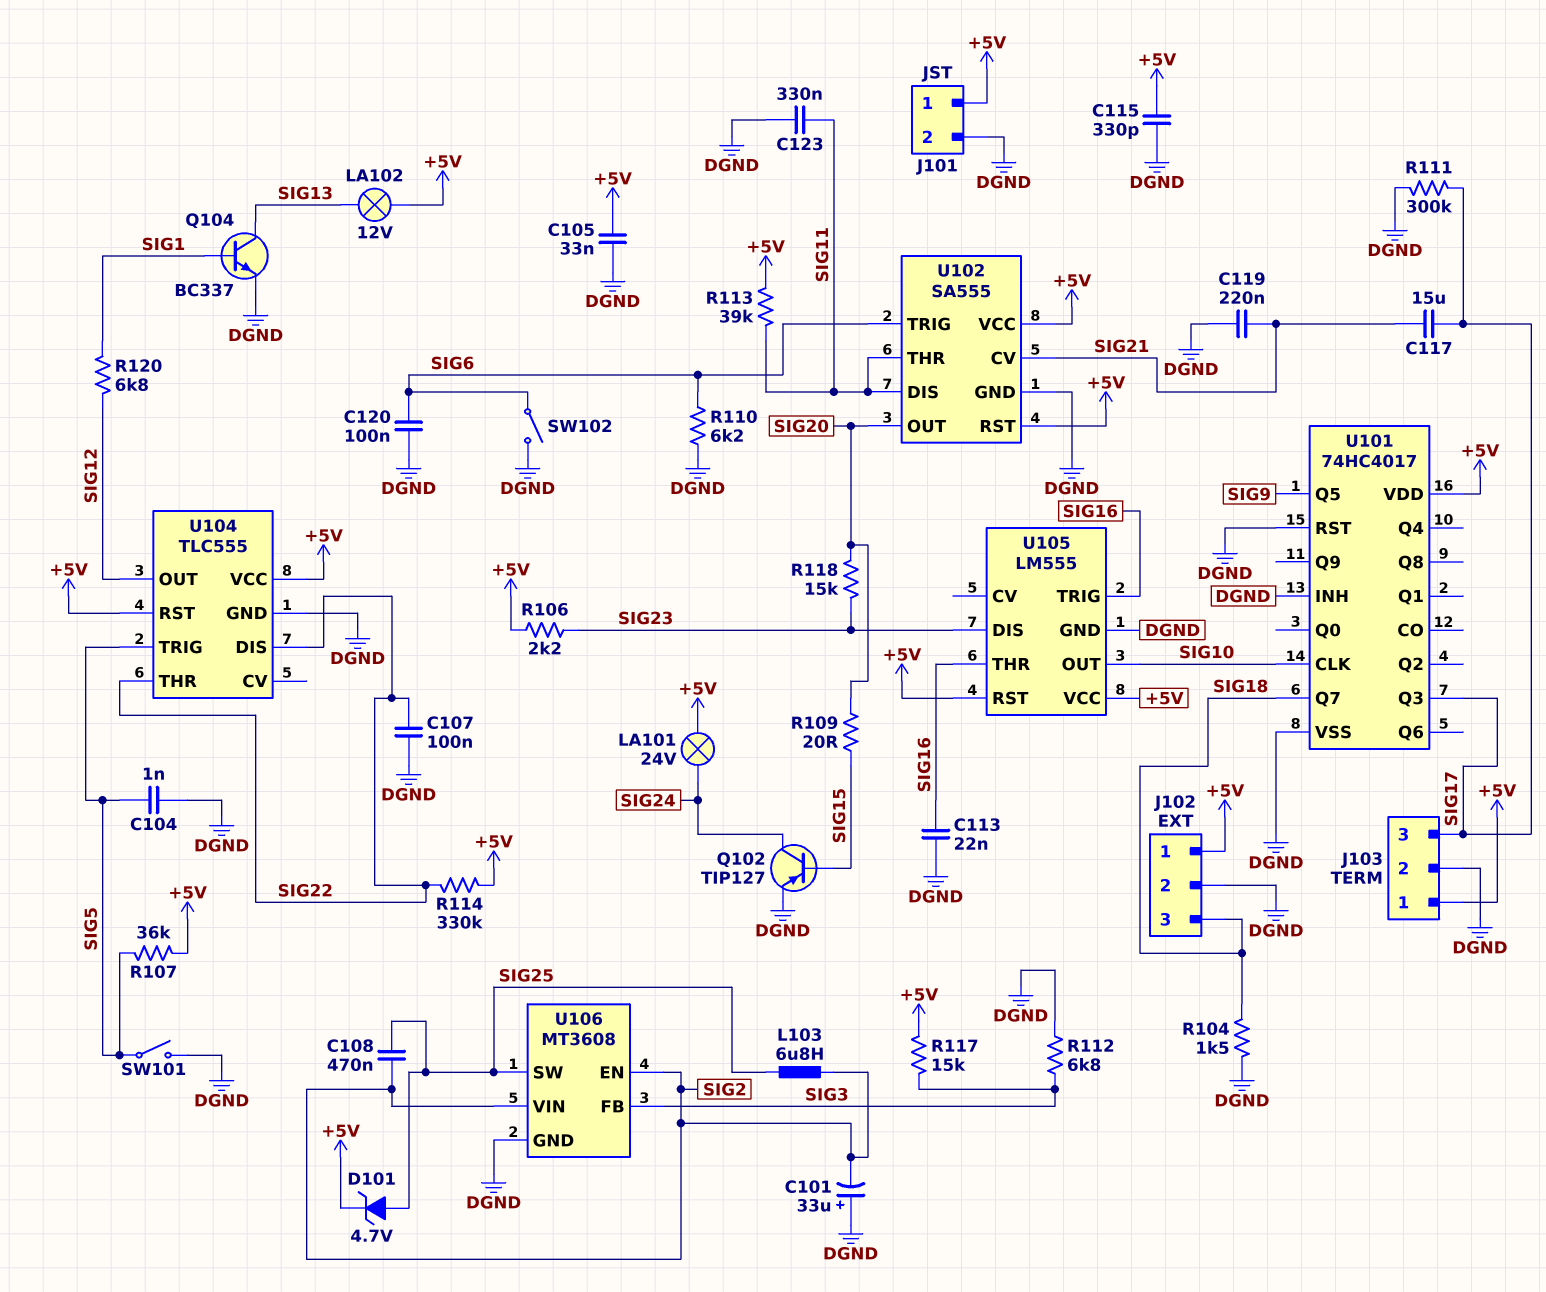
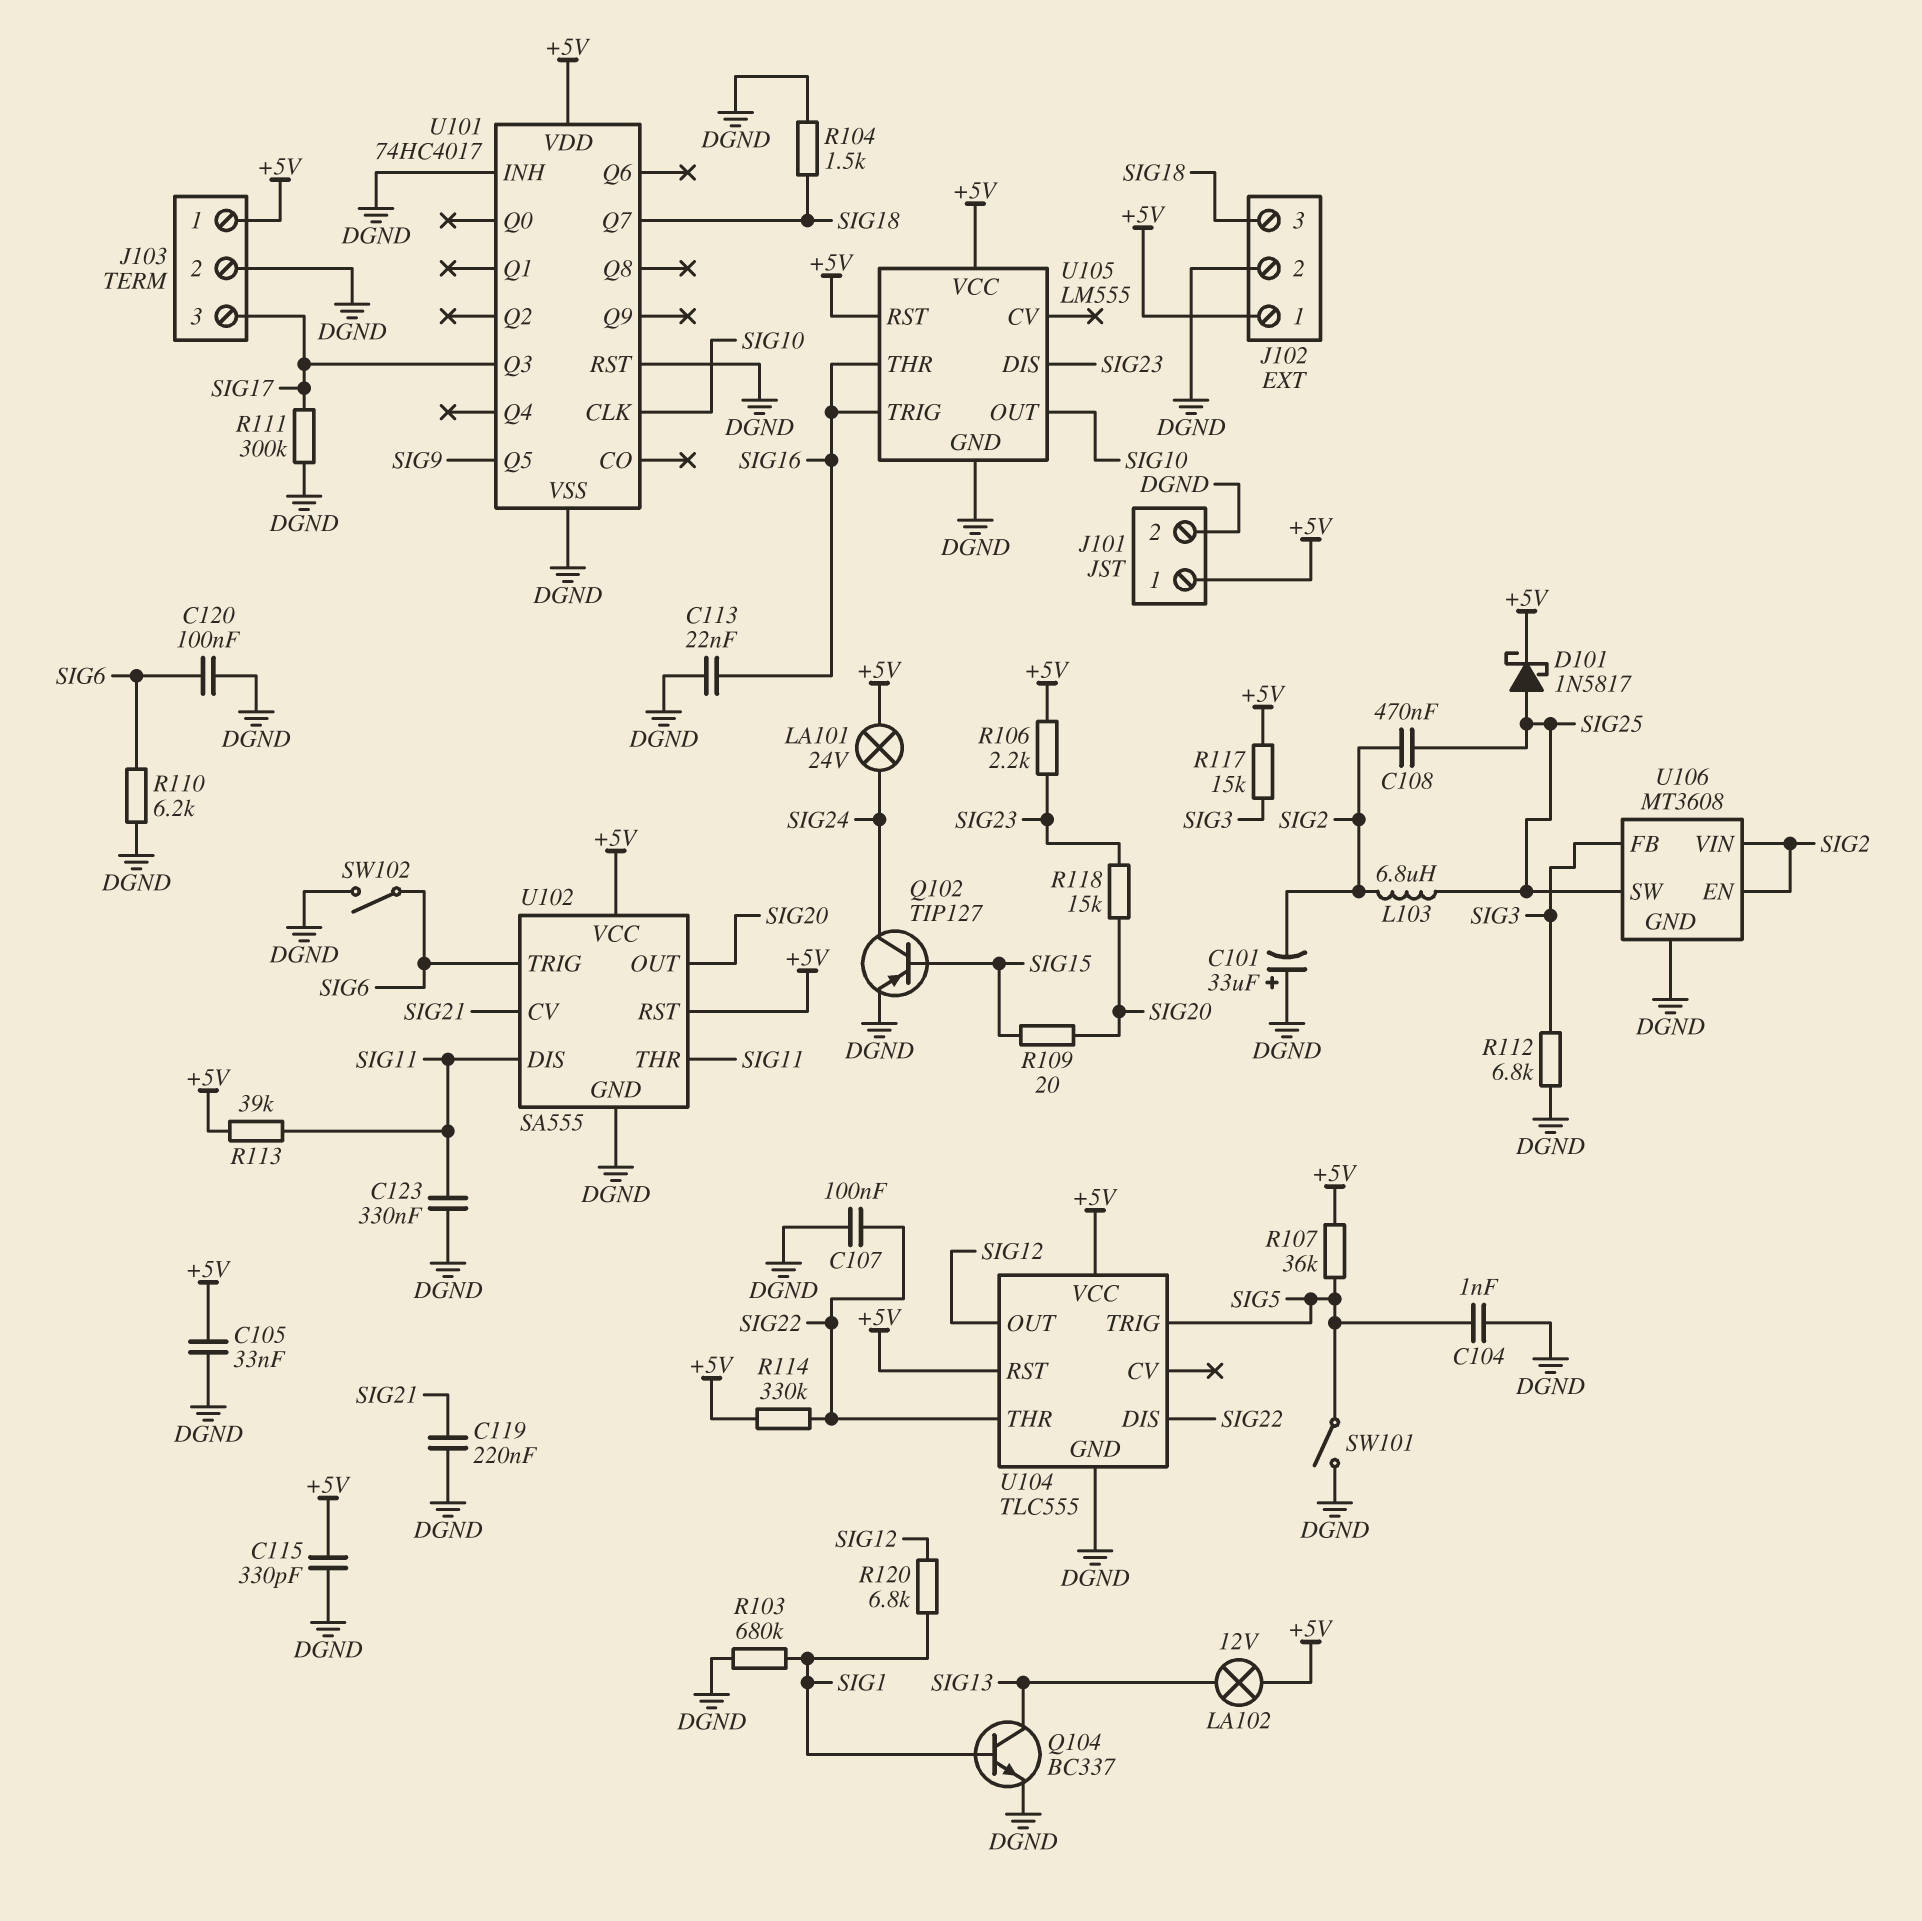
C117: 15uF (SIG17, SIG21) -> none
D101: zener 4.7V (A SIG25, K +5V) -> schottky 1N5817 (A SIG25, K +5V)
R103: none -> 680k (DGND, SIG1)

